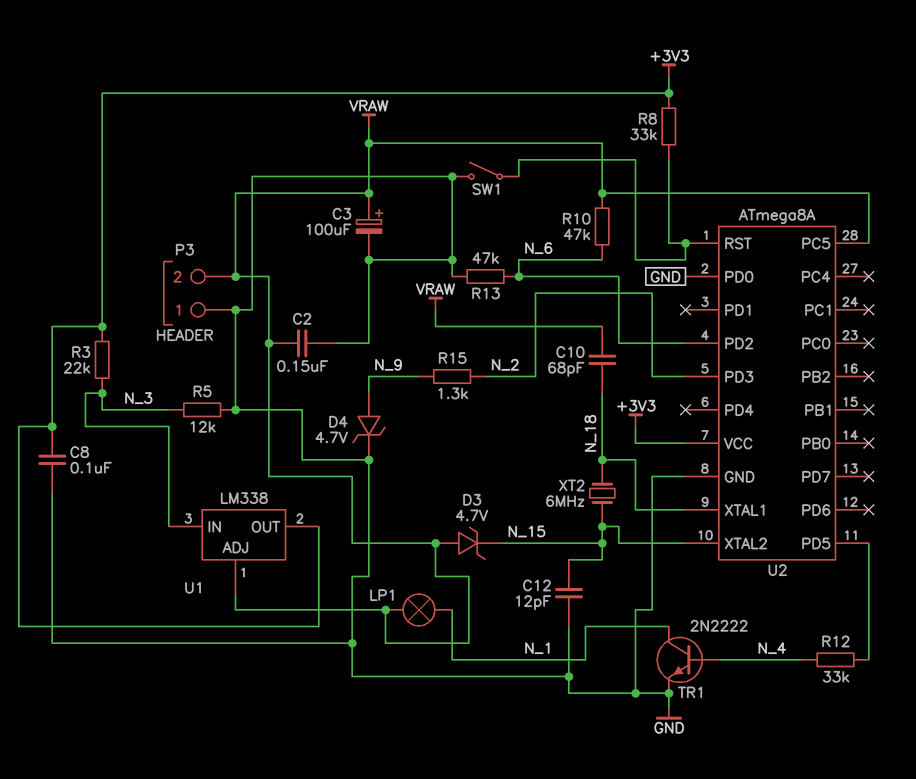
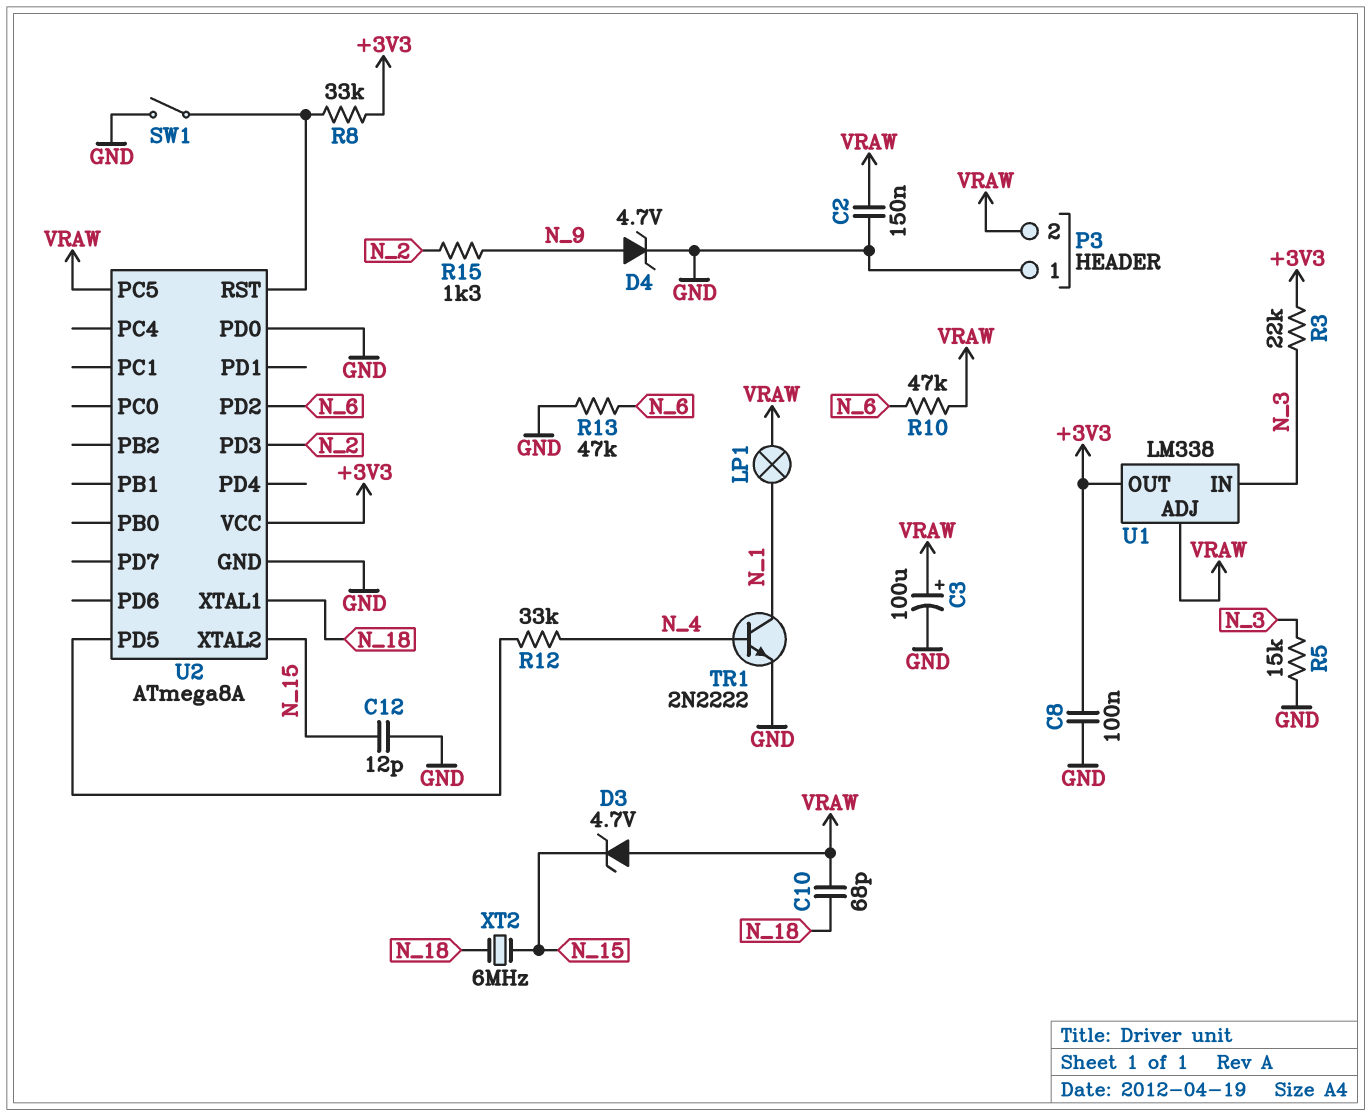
R5: 12k (GND, N_3) -> 15k (GND, N_3)

